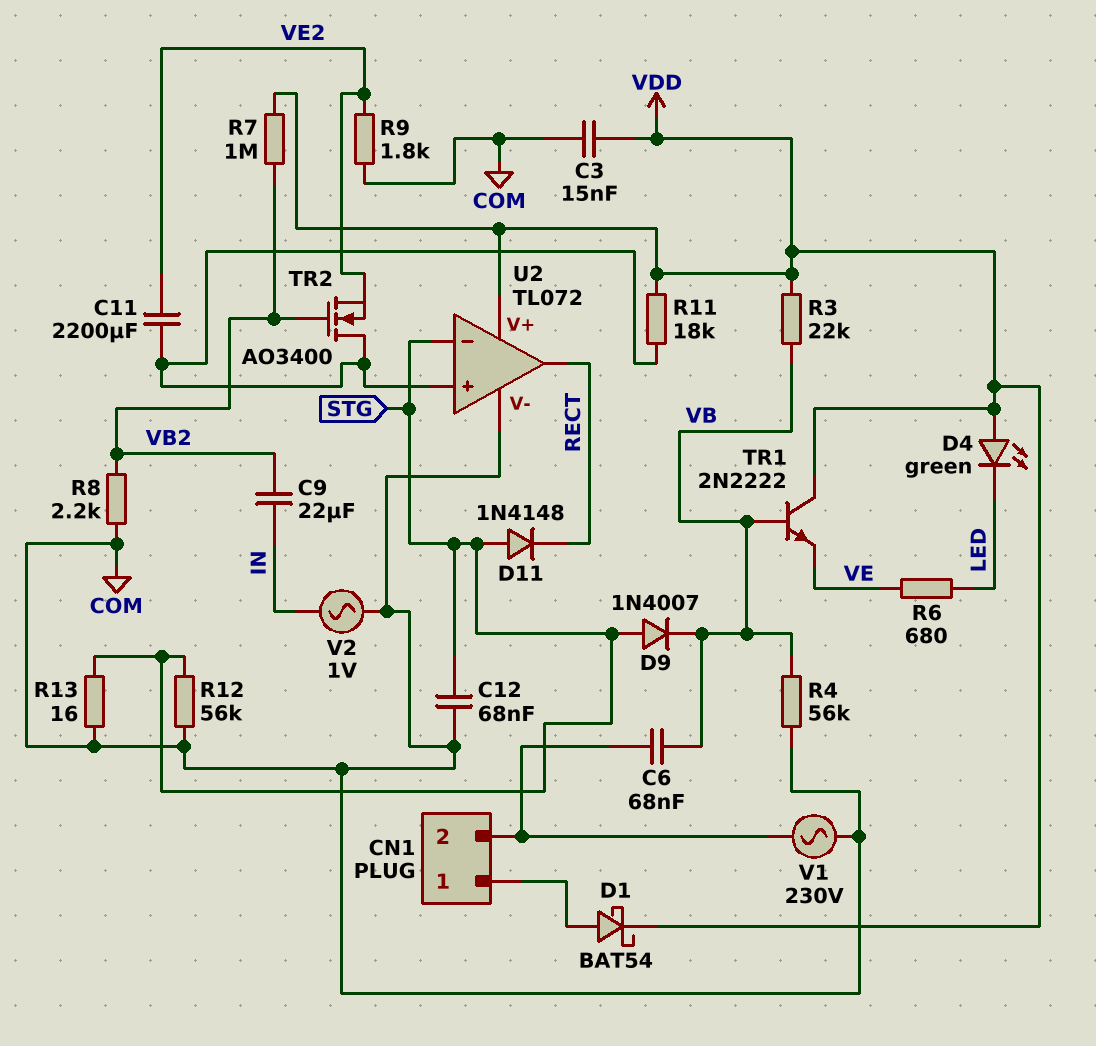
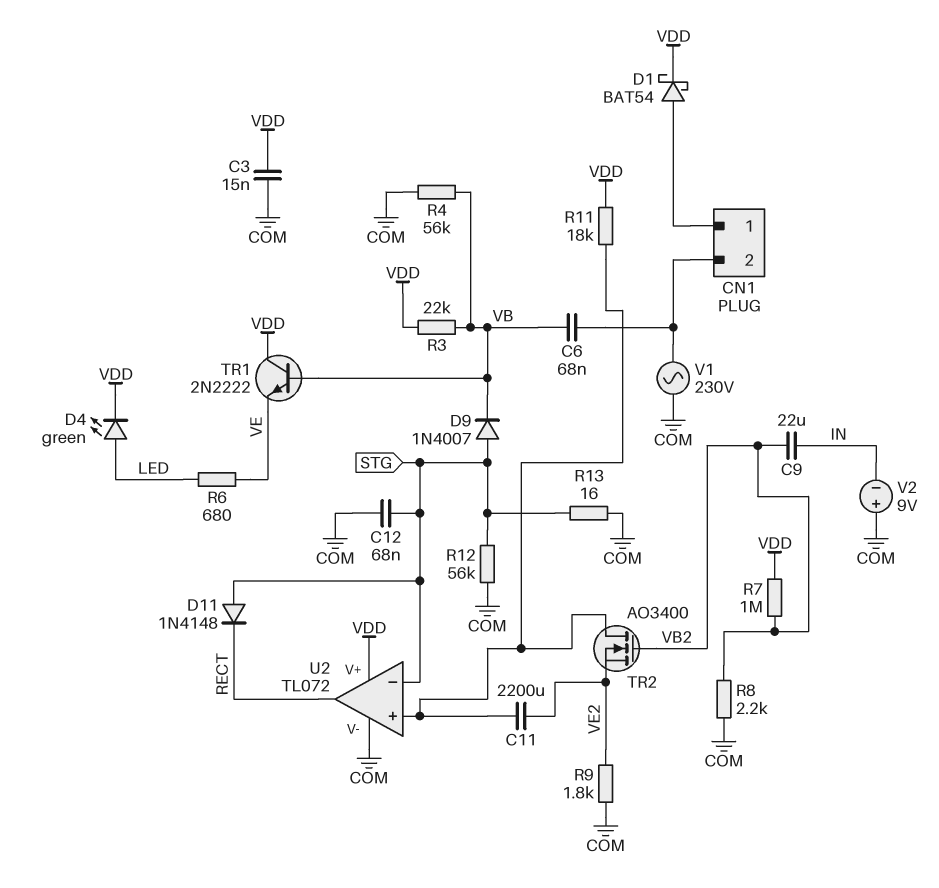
D4: LED green (A VDD, K LED) -> LED green (A LED, K VDD)
V2: AC 1V (COM, IN) -> 9V (plus COM, minus IN)

